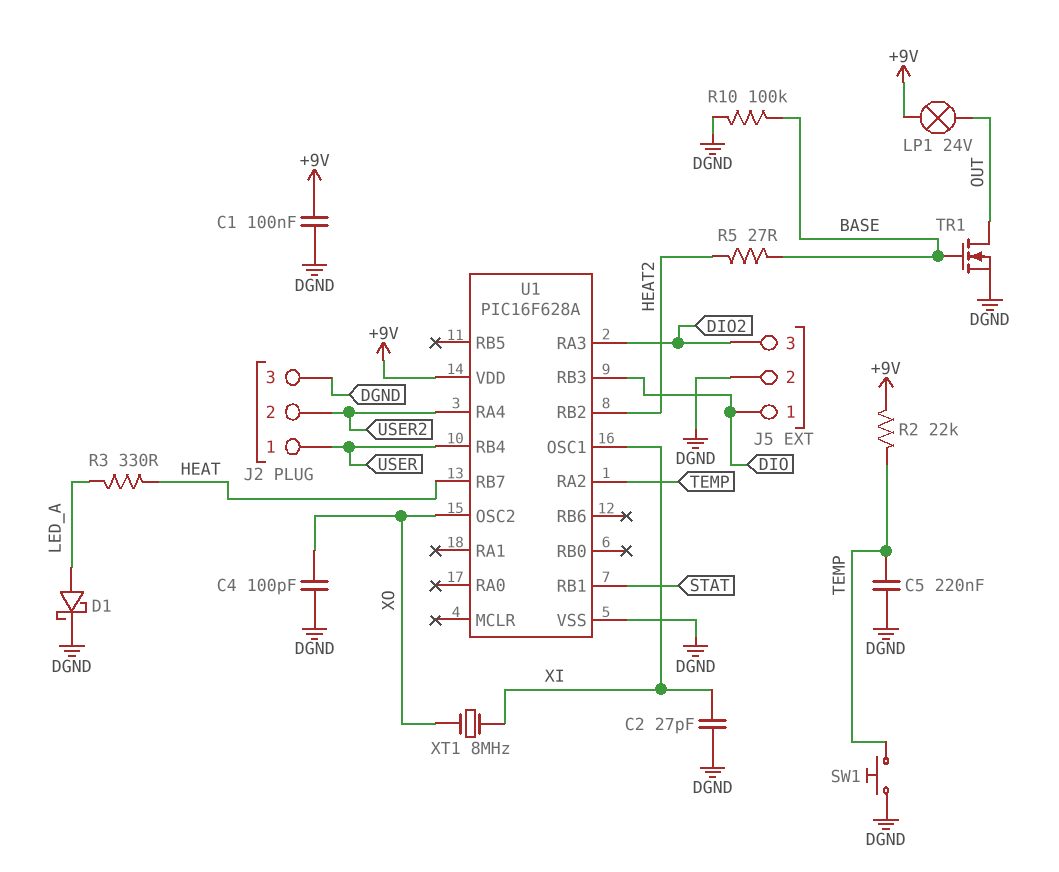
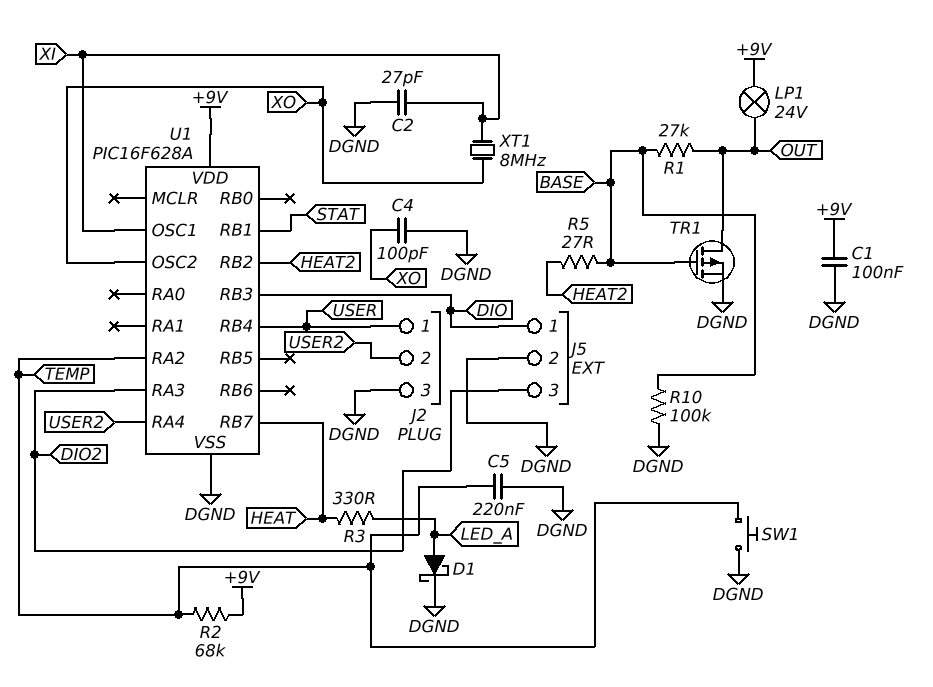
R1: none -> 27k (BASE, OUT)
R2: 22k (+9V, TEMP) -> 68k (+9V, TEMP)
TR1: NMOS (G BASE, D OUT, S DGND) -> PMOS (G BASE, D OUT, S DGND)

